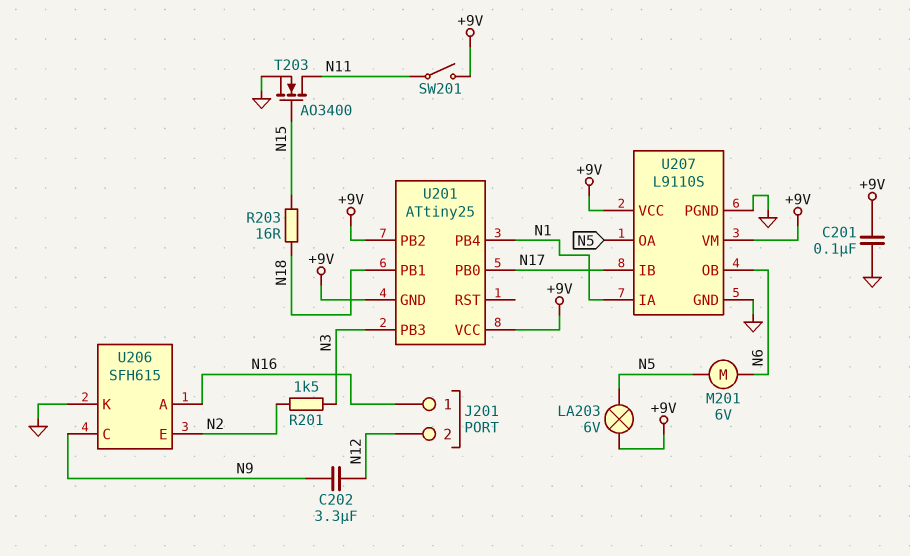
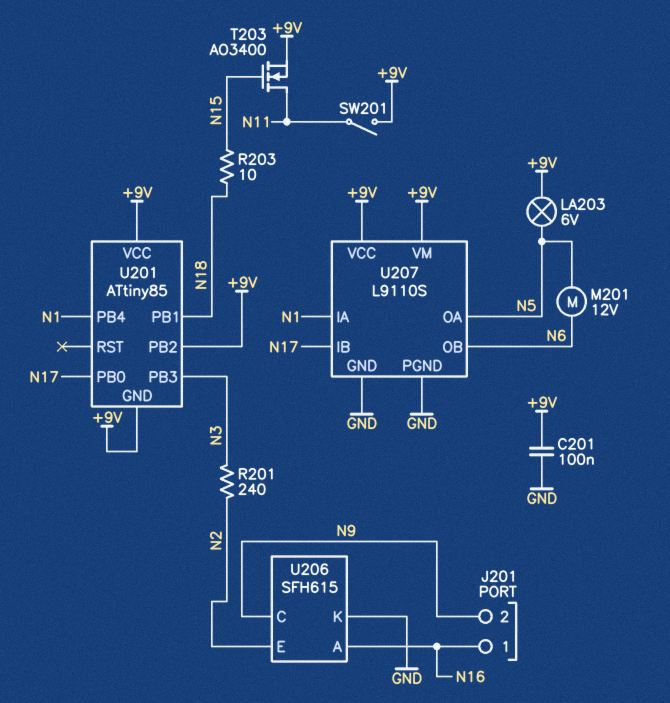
C202: 3.3uF (N9, N12) -> none
J201 pin 2: N12 -> N9
M201: motor 6V (N5, N6) -> motor 12V (N5, N6)
R201: 1.5k (N2, N3) -> 240 (N2, N3)
R203: 16 (N15, N18) -> 10 (N15, N18)
T203: NMOS AO3400 (G N15, D N11, S GND) -> NMOS AO3400 (G N15, D N11, S +9V)
U201: ATtiny25 -> ATtiny85

